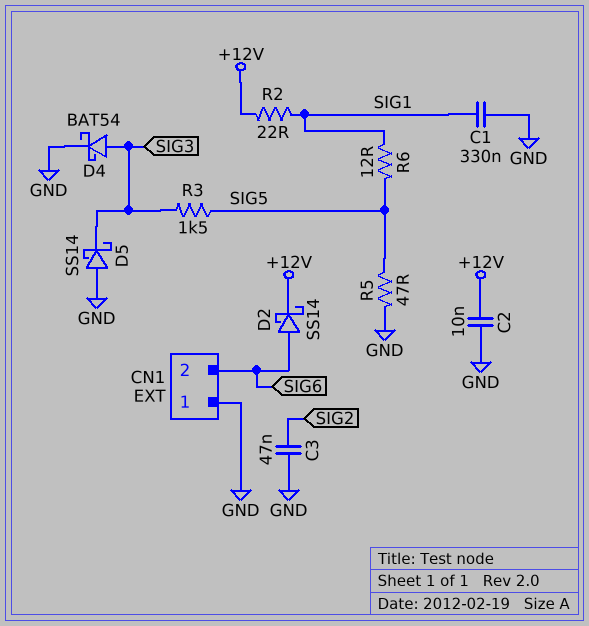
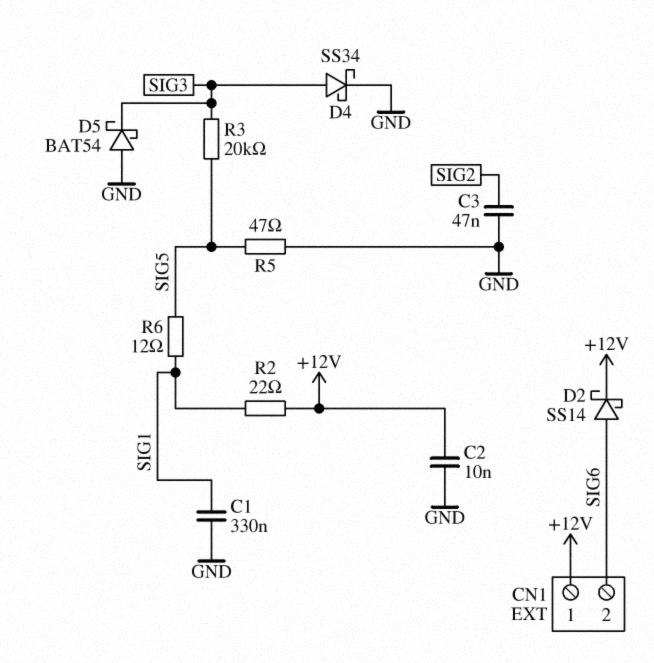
CN1 pin 1: GND -> +12V
D4: schottky BAT54 (A SIG3, K GND) -> schottky SS34 (A SIG3, K GND)
D5: schottky SS14 (A GND, K SIG3) -> schottky BAT54 (A GND, K SIG3)
R3: 1.5k (SIG3, SIG5) -> 20k (SIG3, SIG5)

